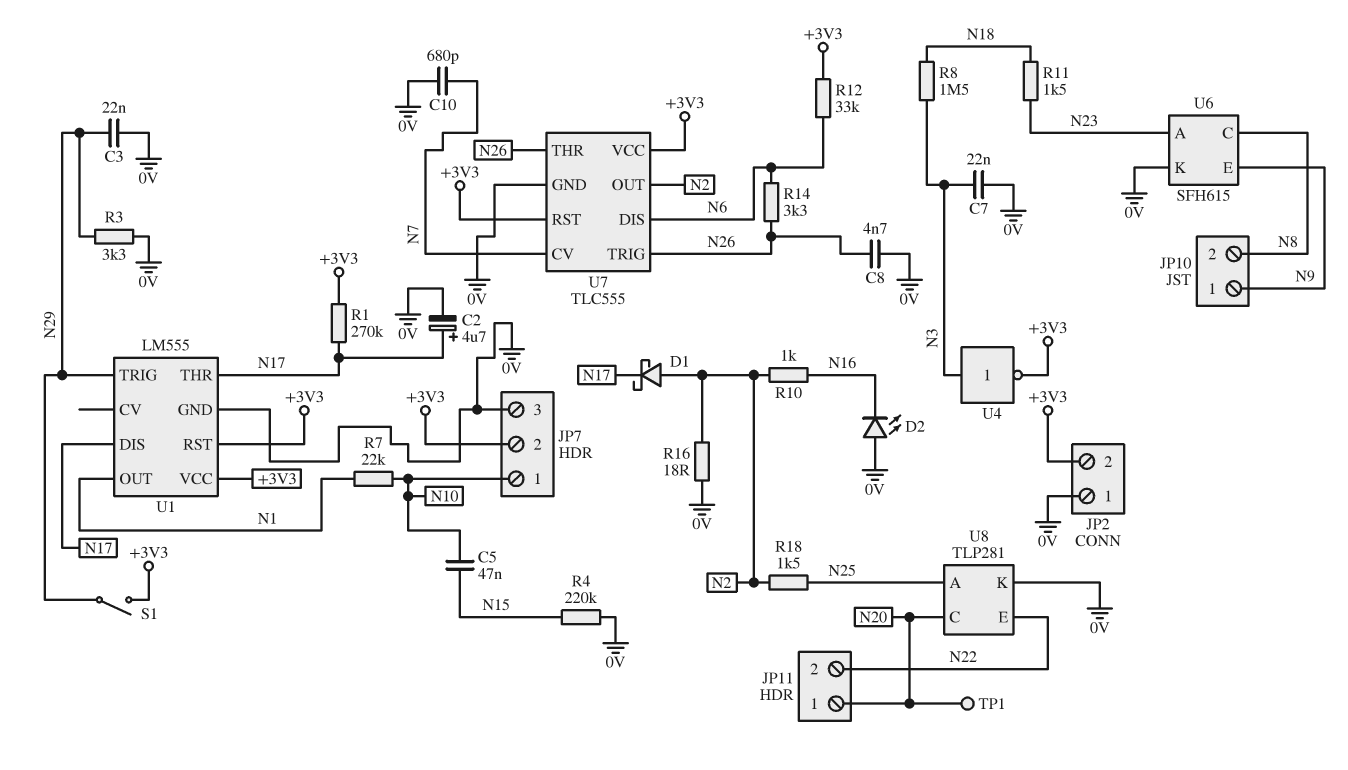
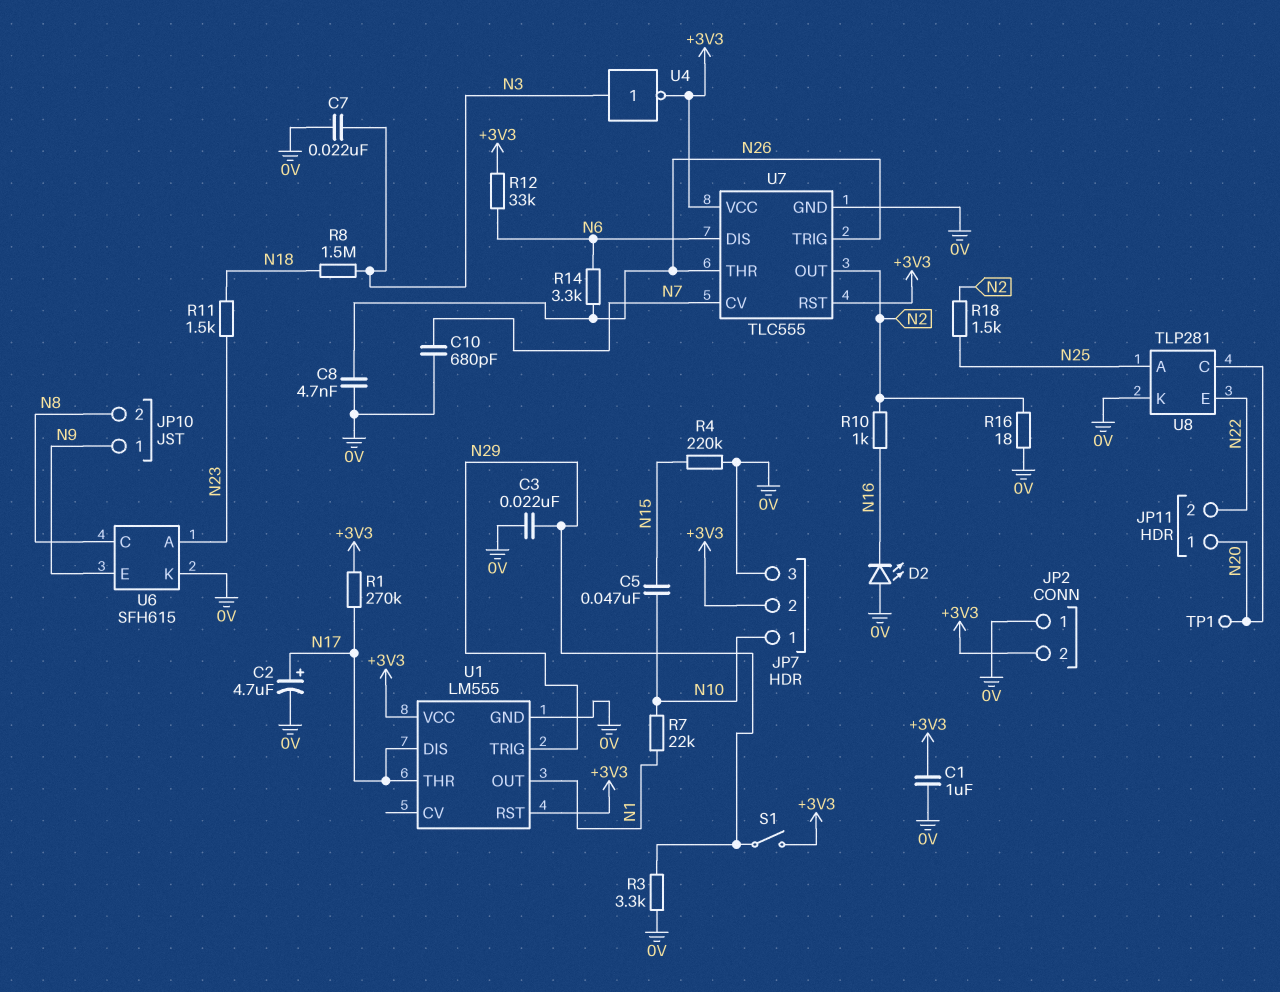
C1: none -> 1uF (+3V3, 0V)
D1: schottky (A N2, K N17) -> none

